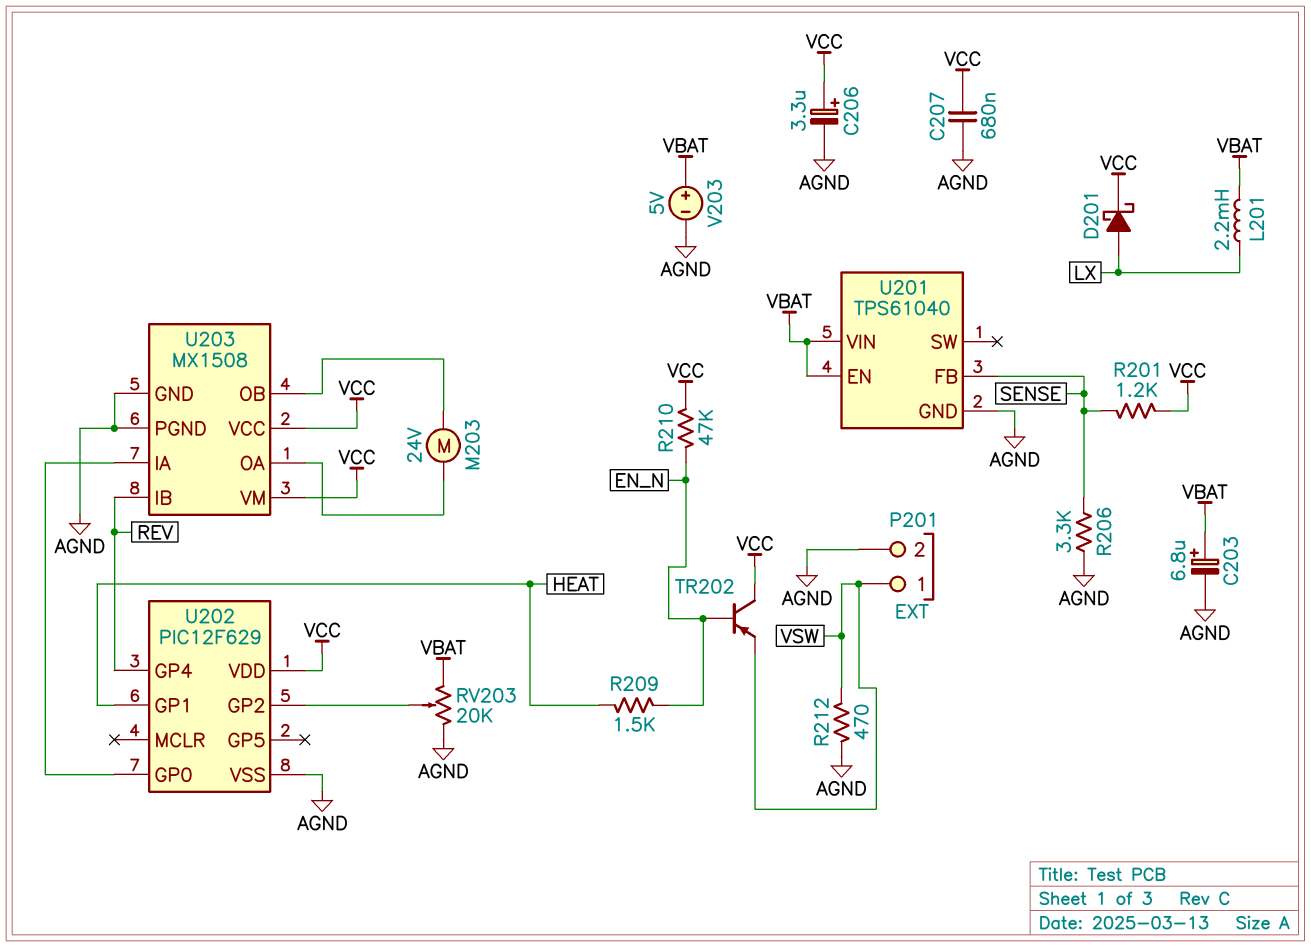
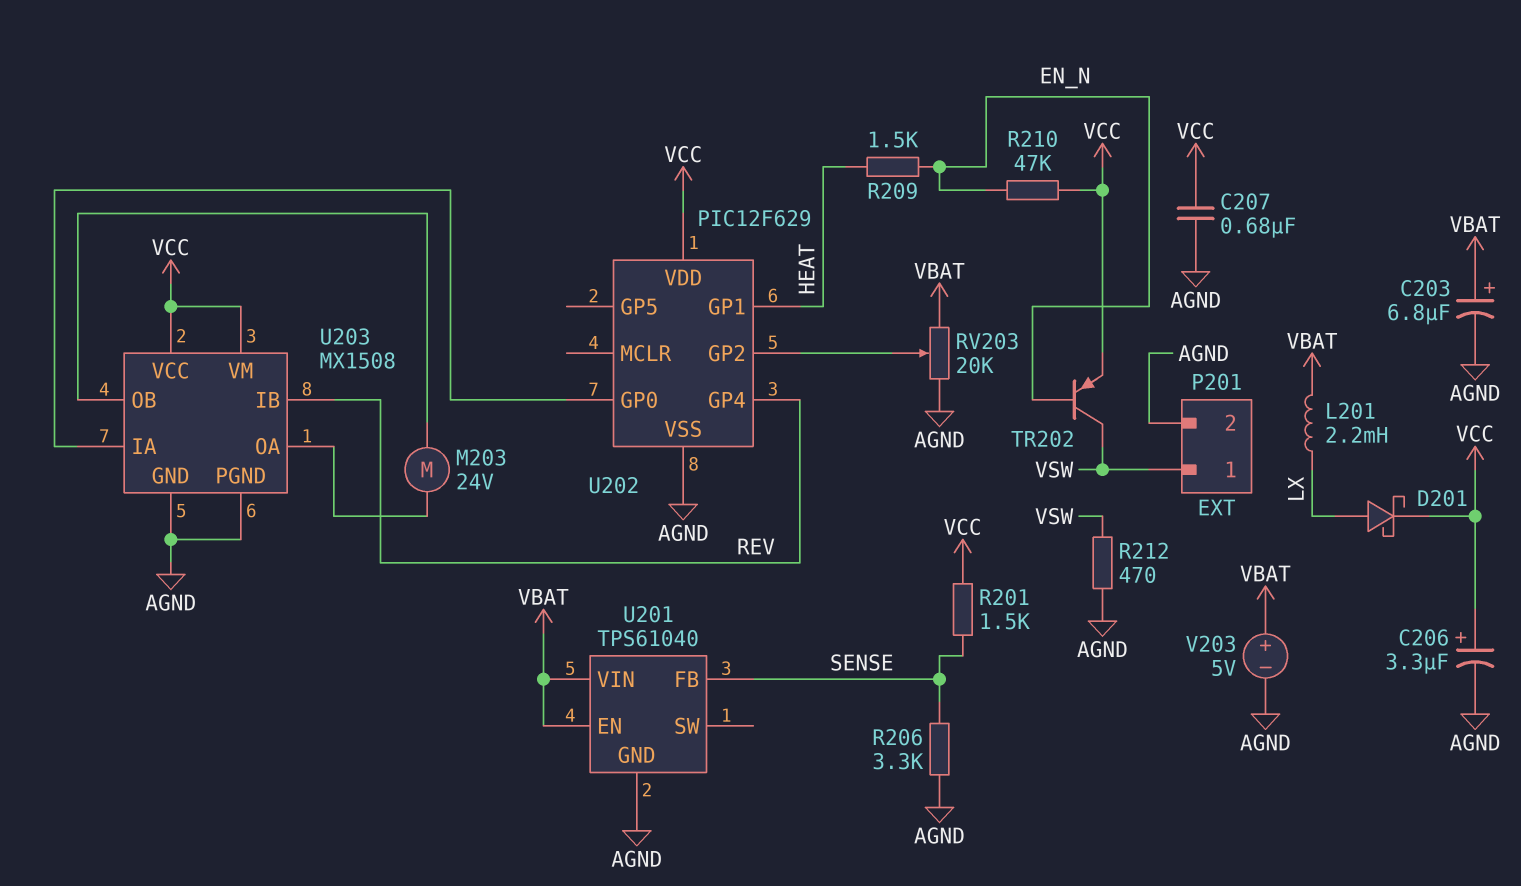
R201: 1.2k (SENSE, VCC) -> 1.5k (SENSE, VCC)
TR202: PNP (B EN_N, C VCC, E VSW) -> PNP (B EN_N, C VSW, E VCC)

